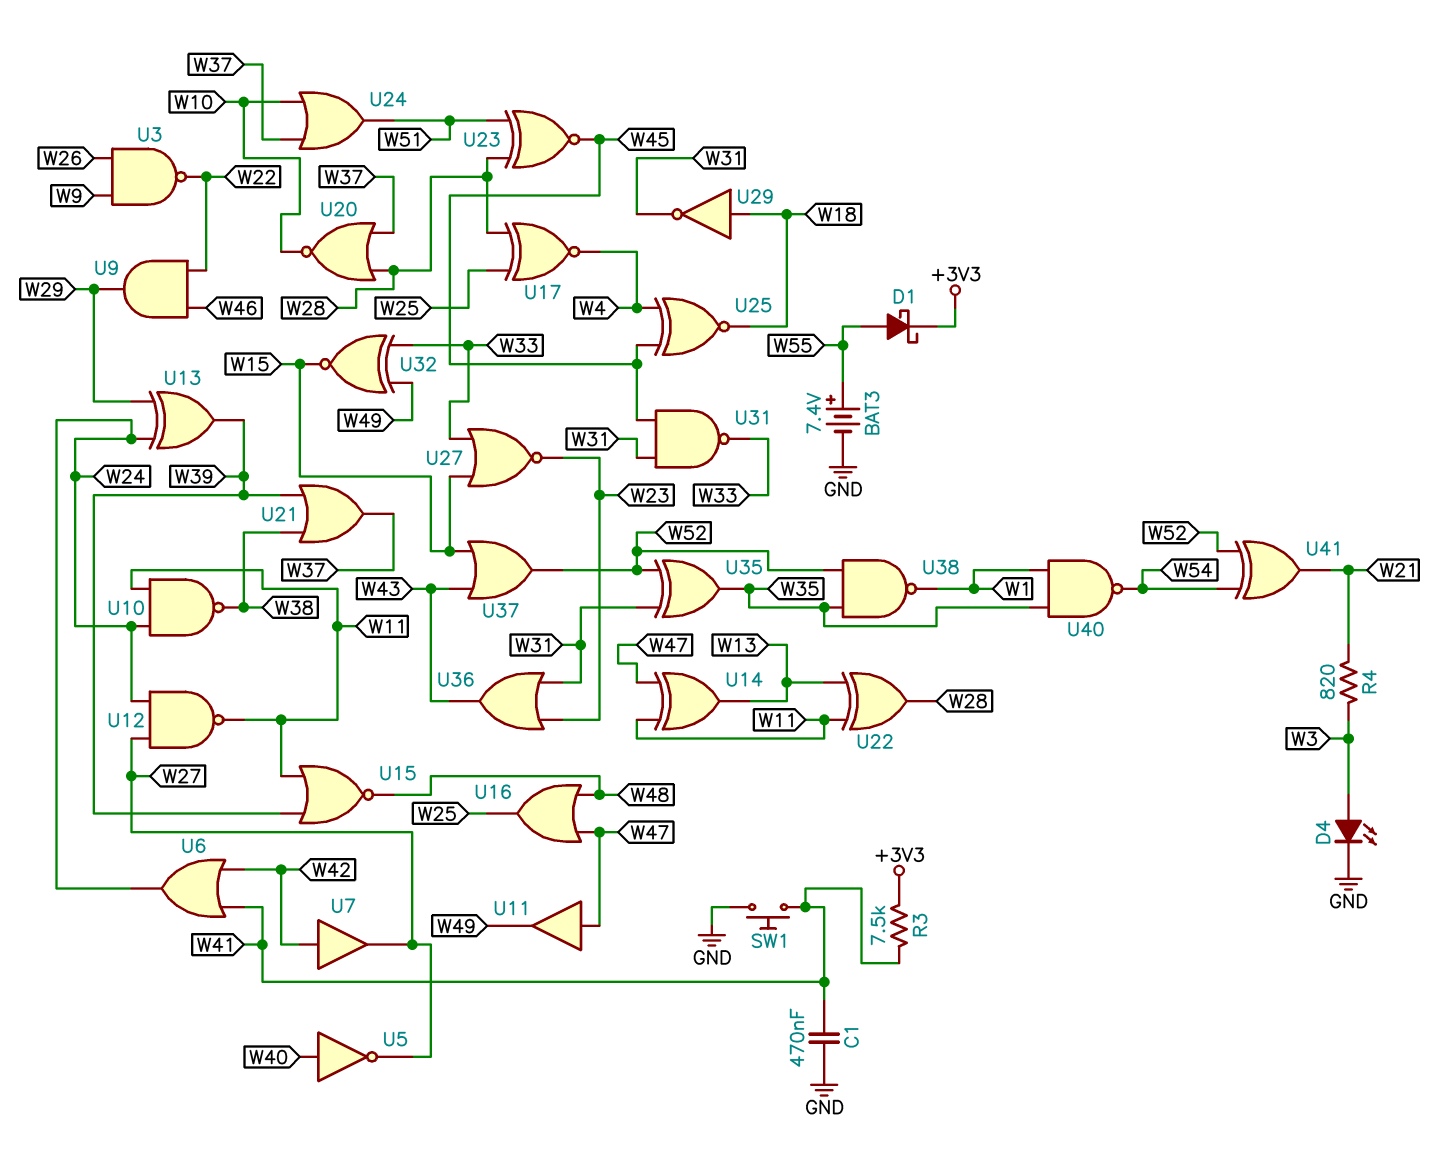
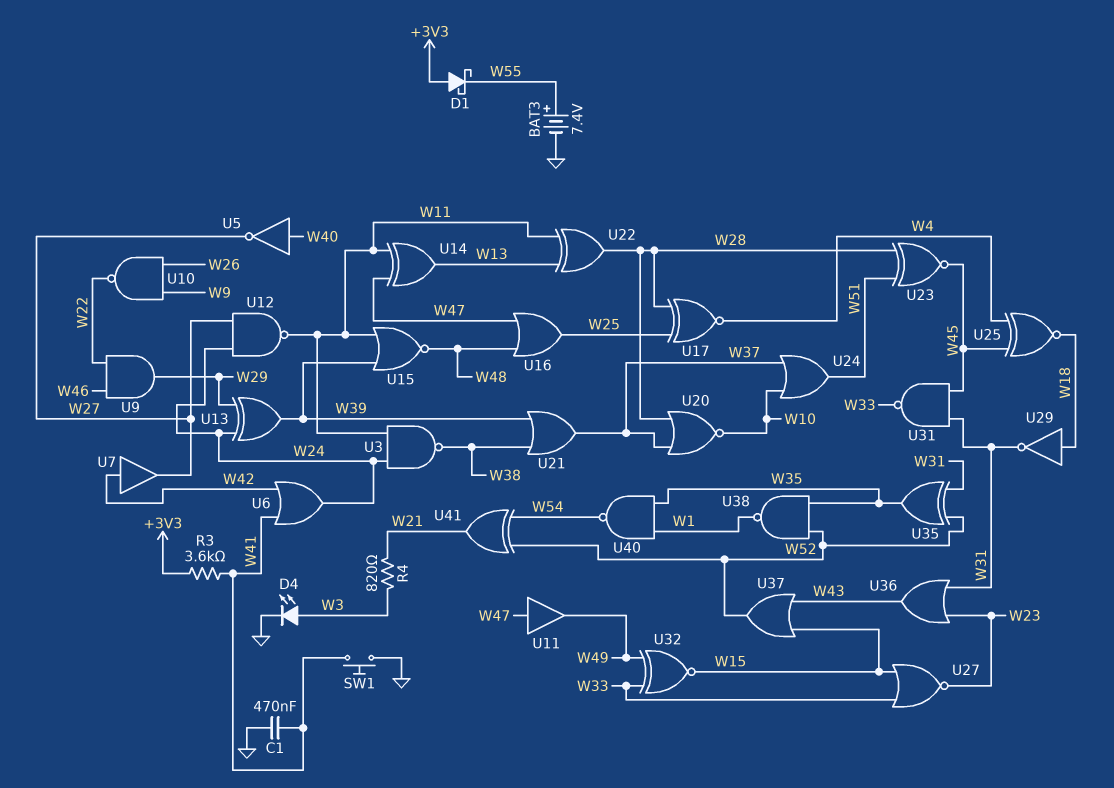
D1: schottky (A W55, K +3V3) -> schottky (A +3V3, K W55)
R3: 7.5k (+3V3, W41) -> 3.6k (+3V3, W41)
U3: NAND (in W9, in W26, out W22) -> NAND (in W11, in W24, out W38)
U10: NAND (in W11, in W24, out W38) -> NAND (in W9, in W26, out W22)

